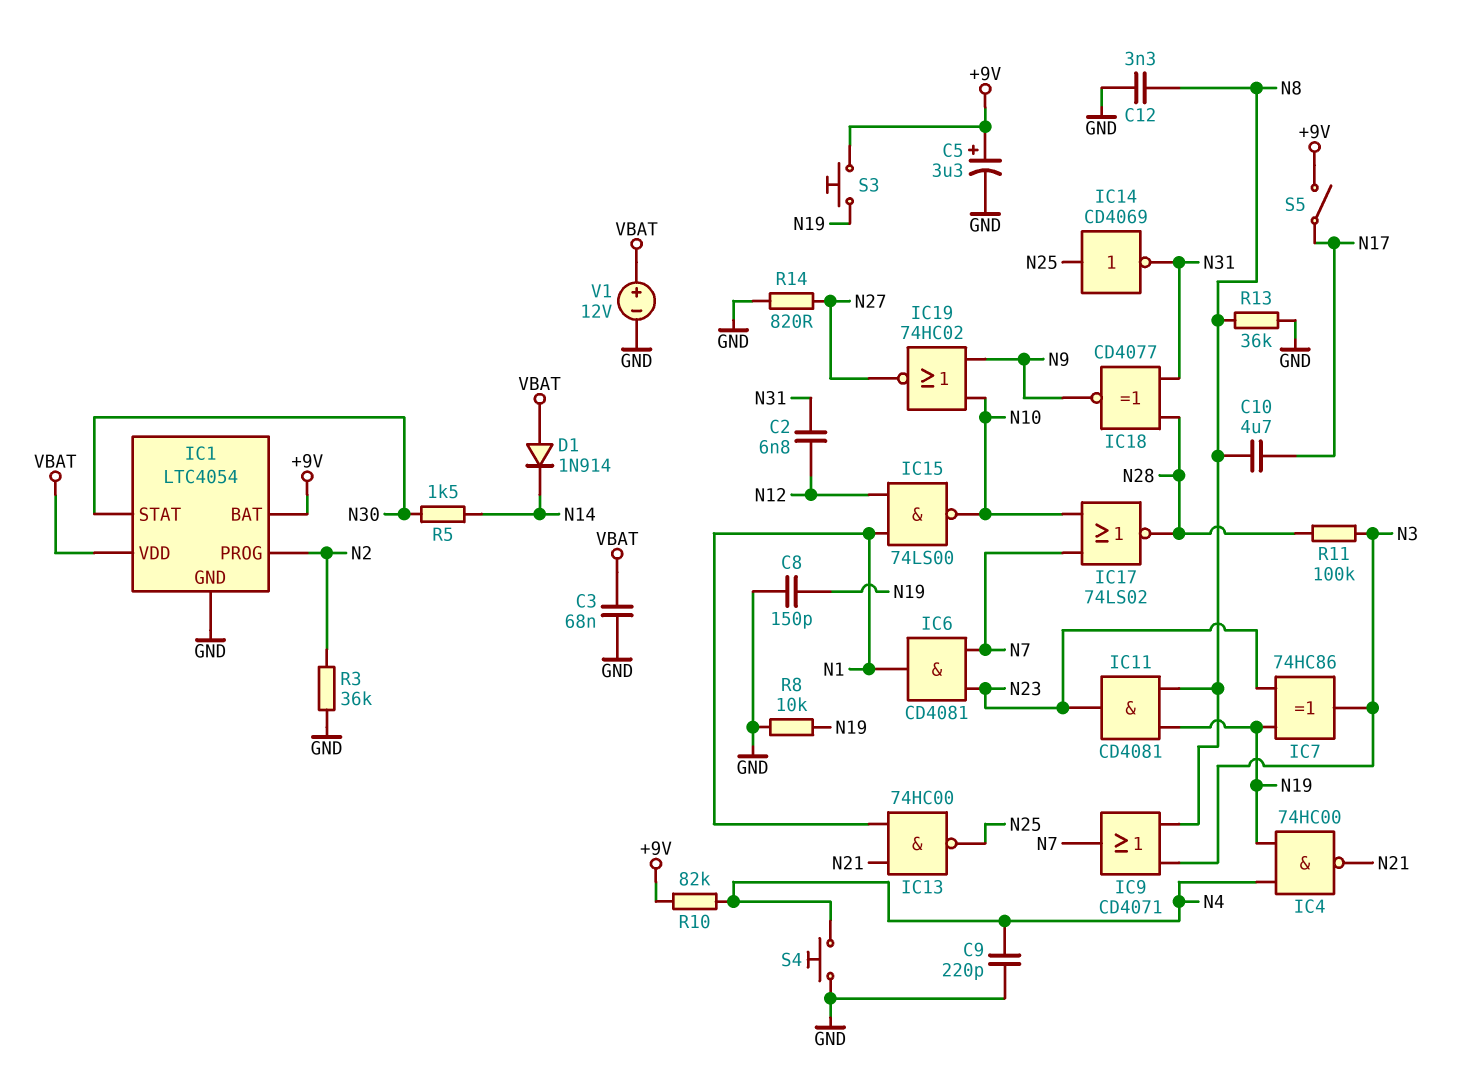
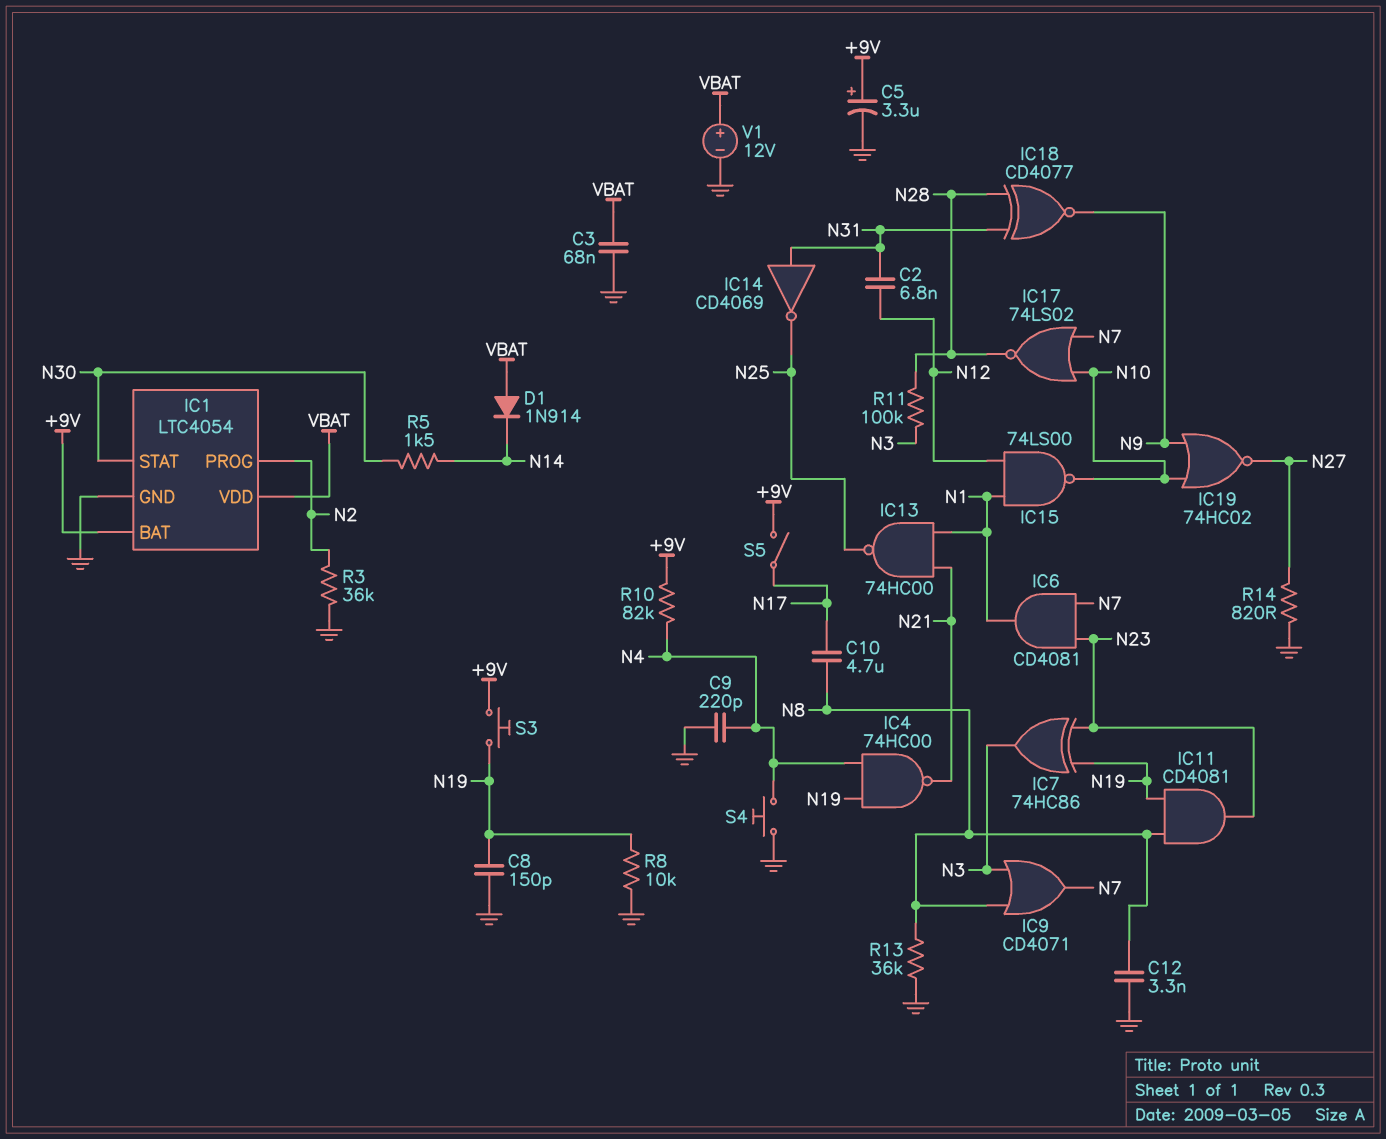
IC14: NOT CD4069 (in N25, out N31) -> NOT CD4069 (in N31, out N25)

